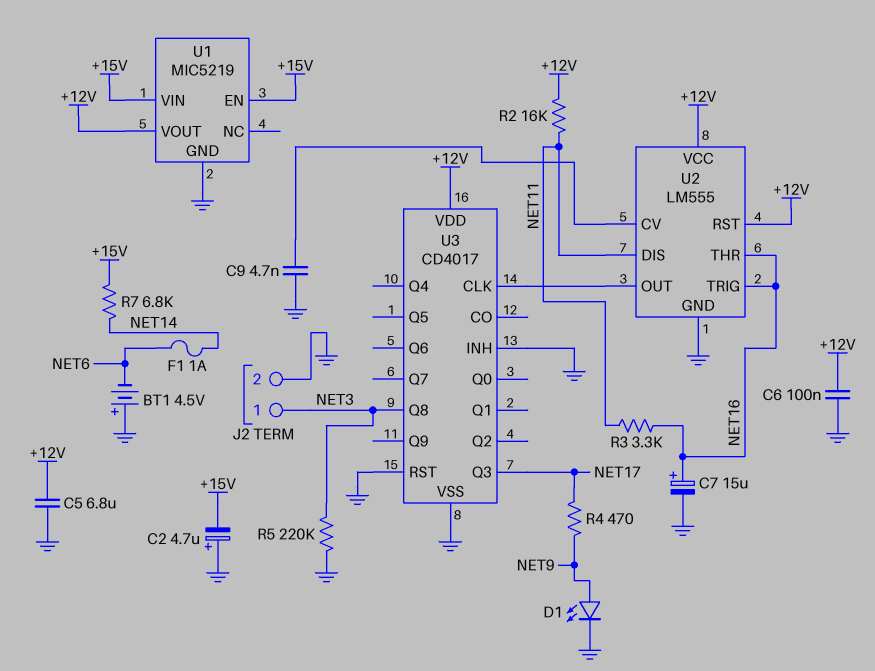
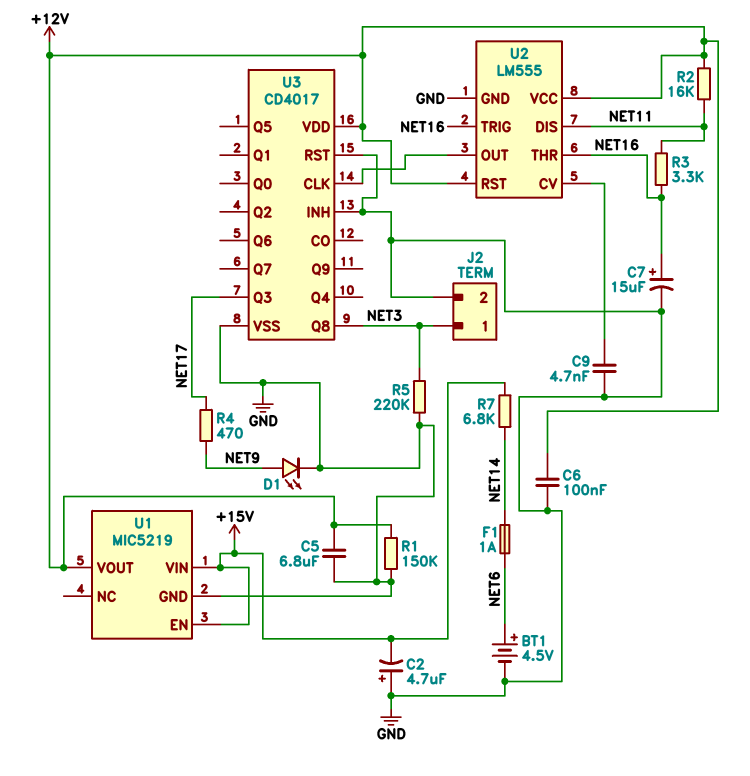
BT1: 4.5V (plus GND, minus NET6) -> 4.5V (plus NET6, minus GND)
R1: none -> 150k (+12V, GND)

